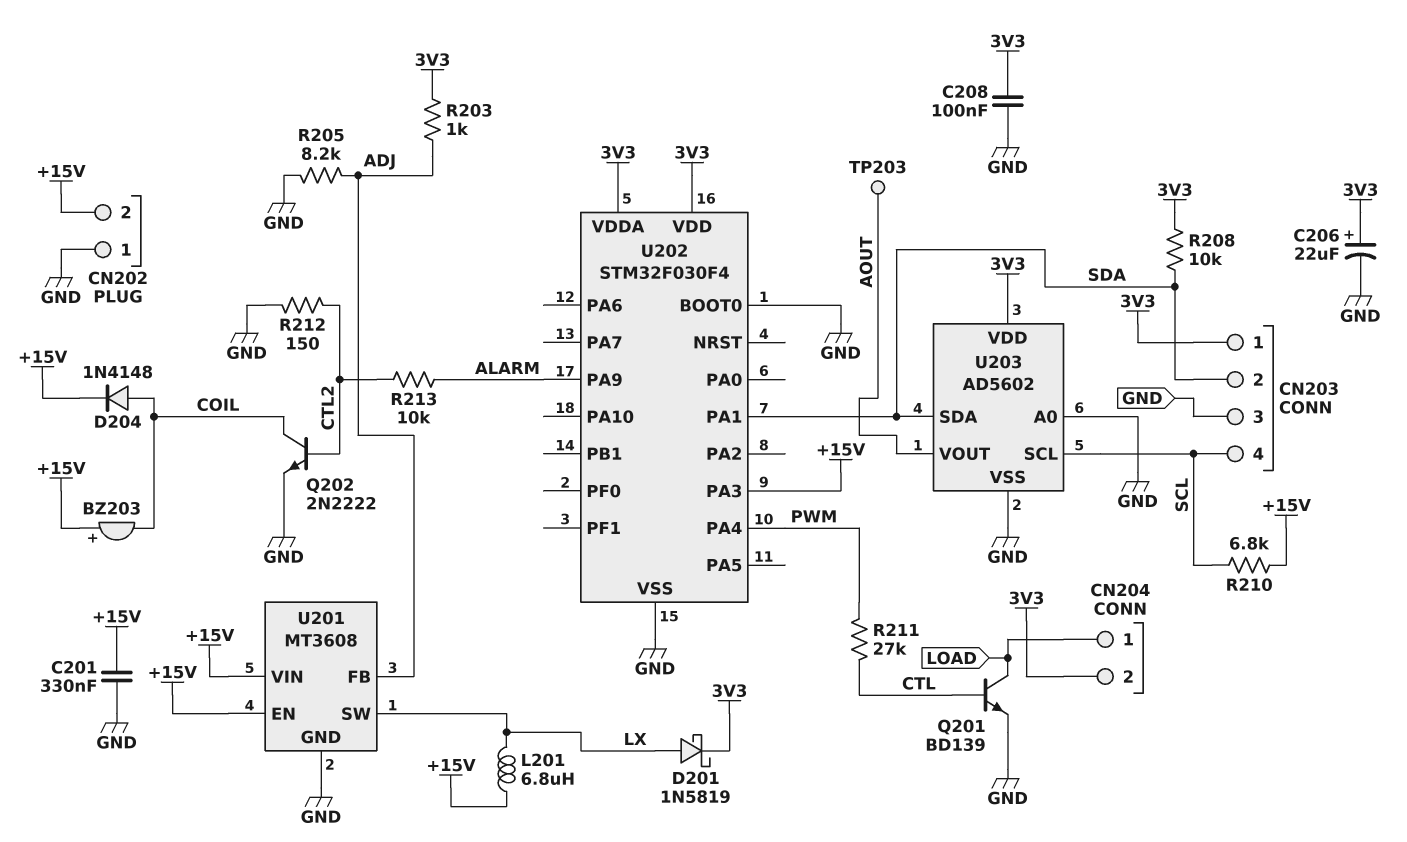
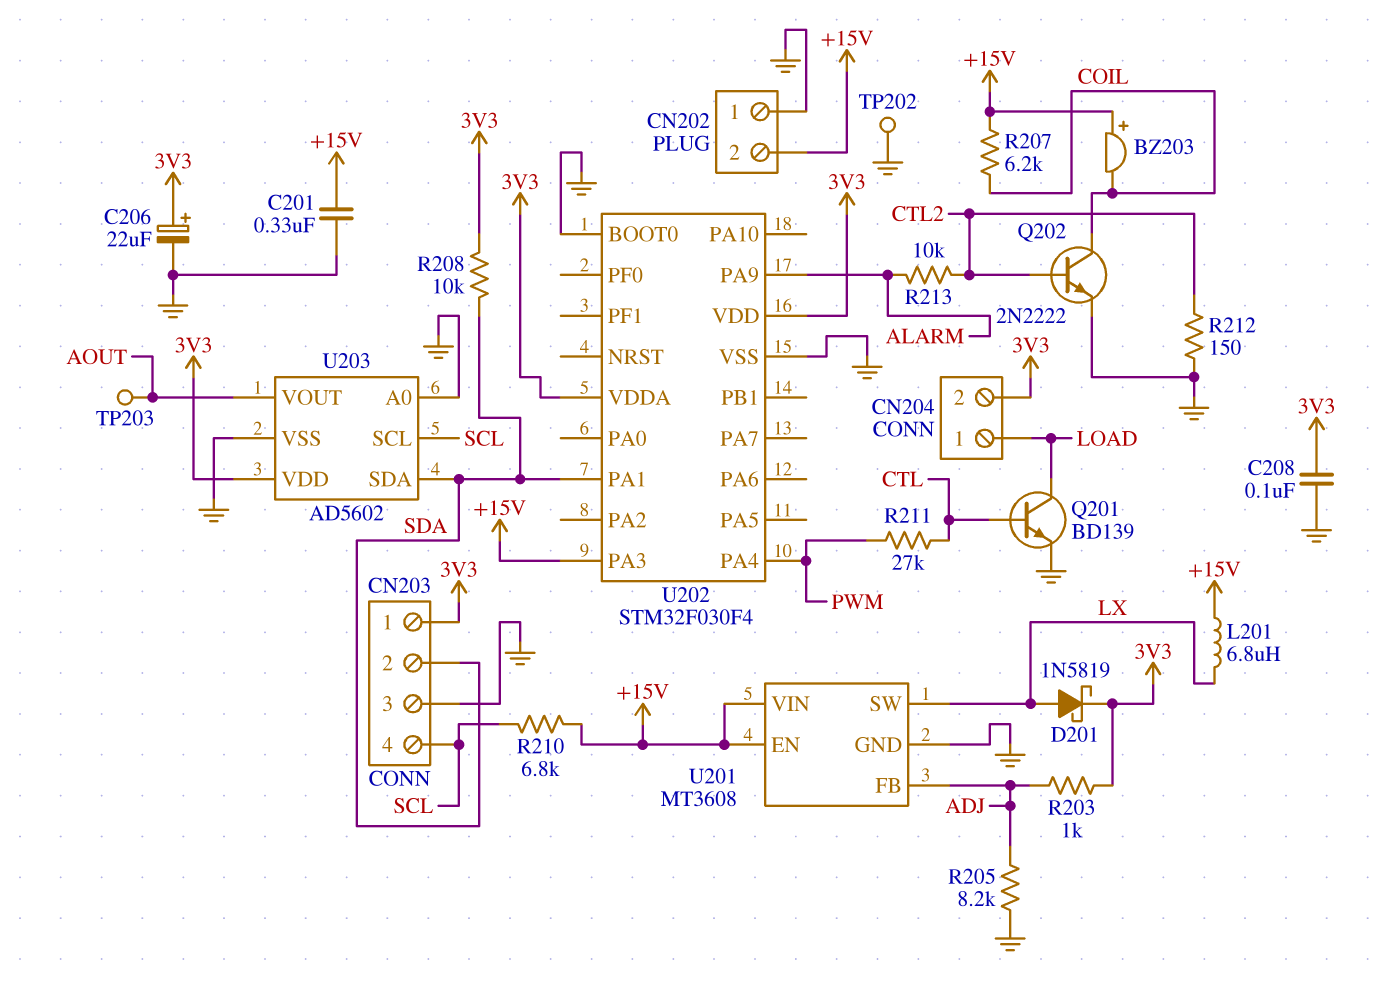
D204: diode 1N4148 (A COIL, K +15V) -> none
R207: none -> 6.2k (+15V, COIL)
TP202: none -> test point (GND)

